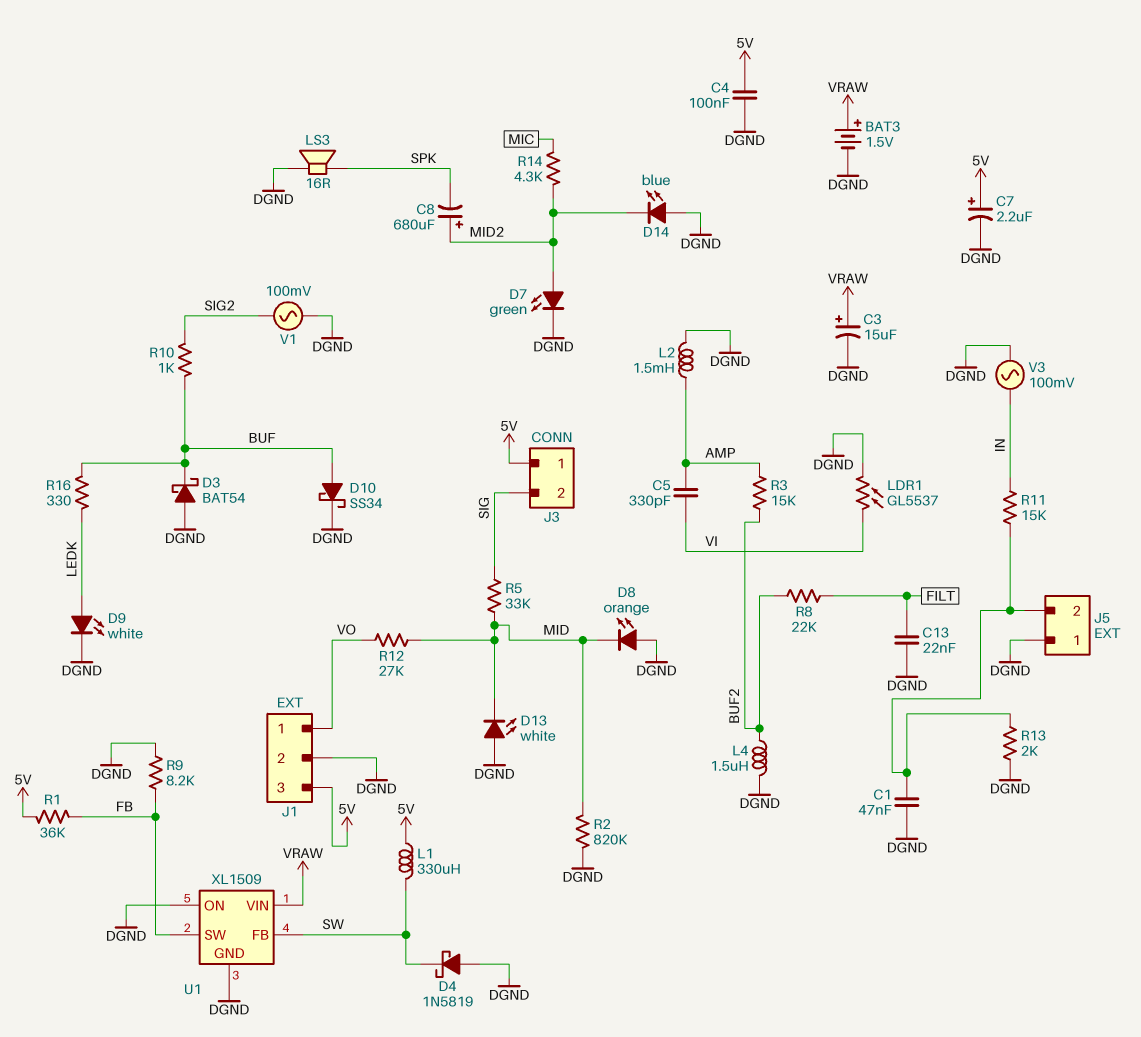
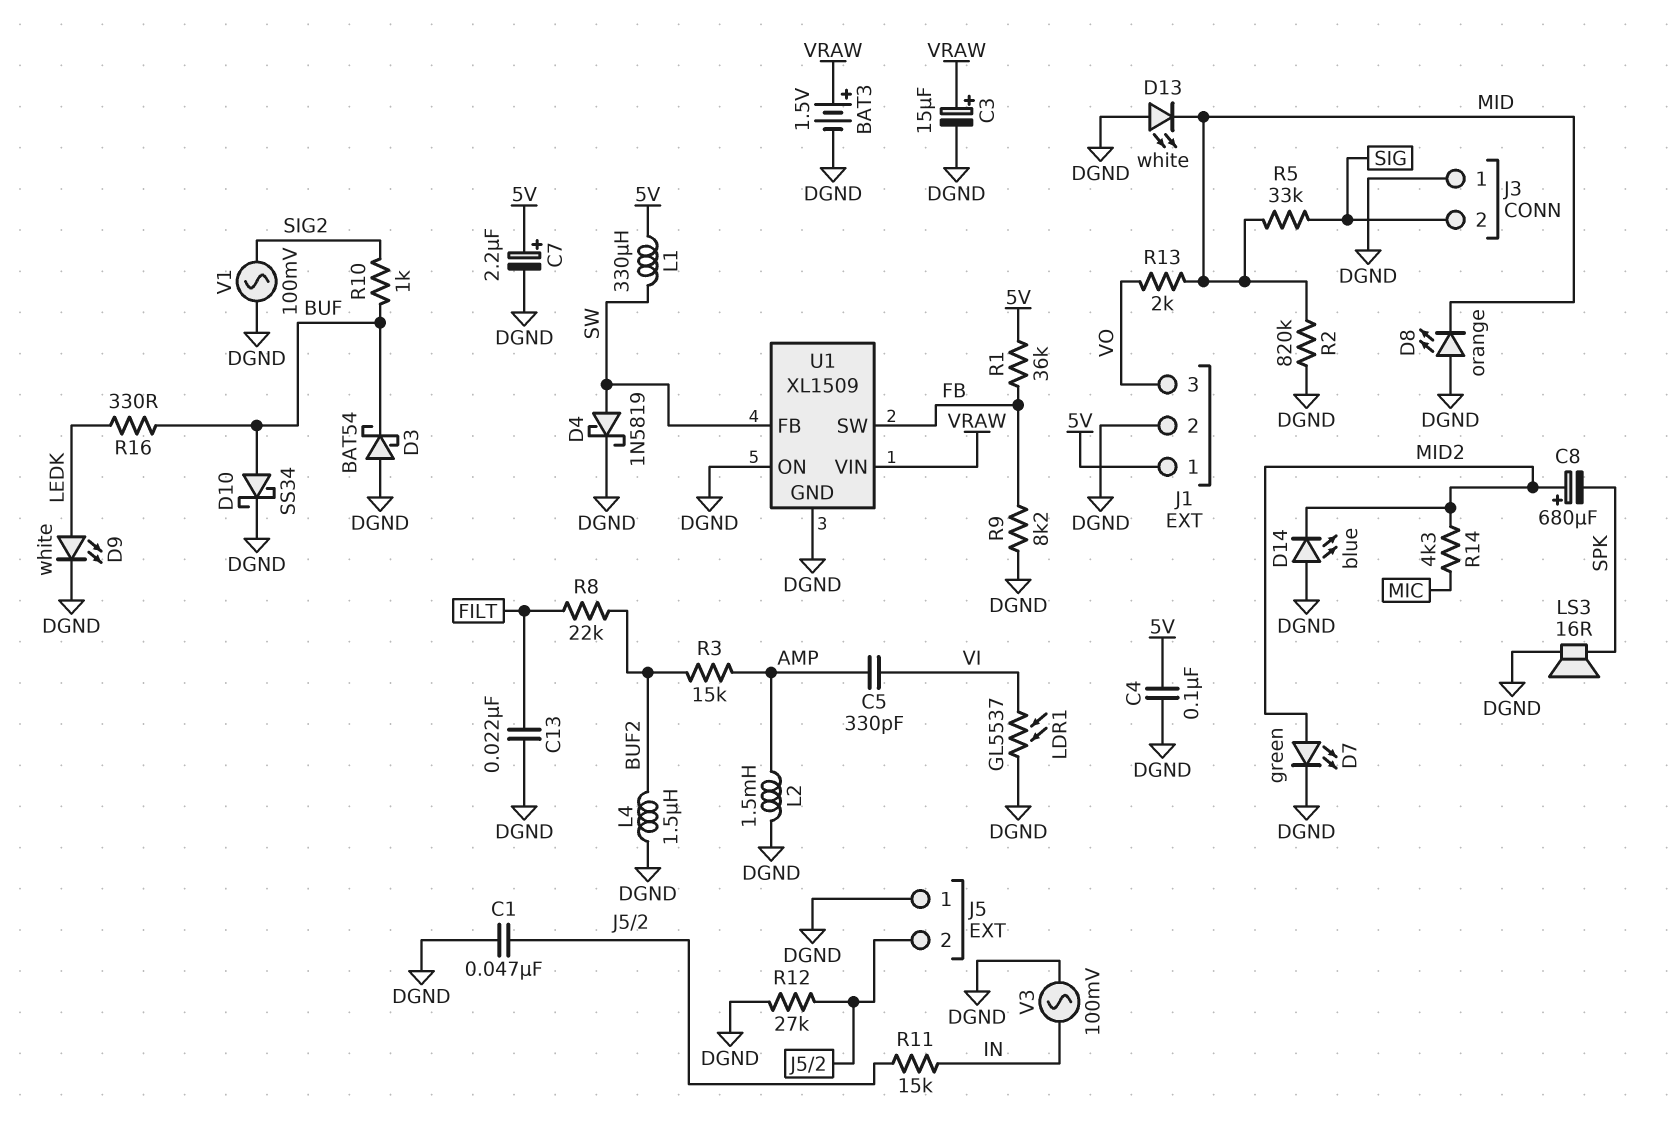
D4: schottky 1N5819 (A DGND, K SW) -> schottky 1N5819 (A SW, K DGND)
J1 pin 1: VO -> 5V
J1 pin 3: 5V -> VO
J3 pin 1: 5V -> DGND
R12: 27k (MID, VO) -> 27k (DGND, J5/2)
R13: 2k (DGND, J5/2) -> 2k (MID, VO)

